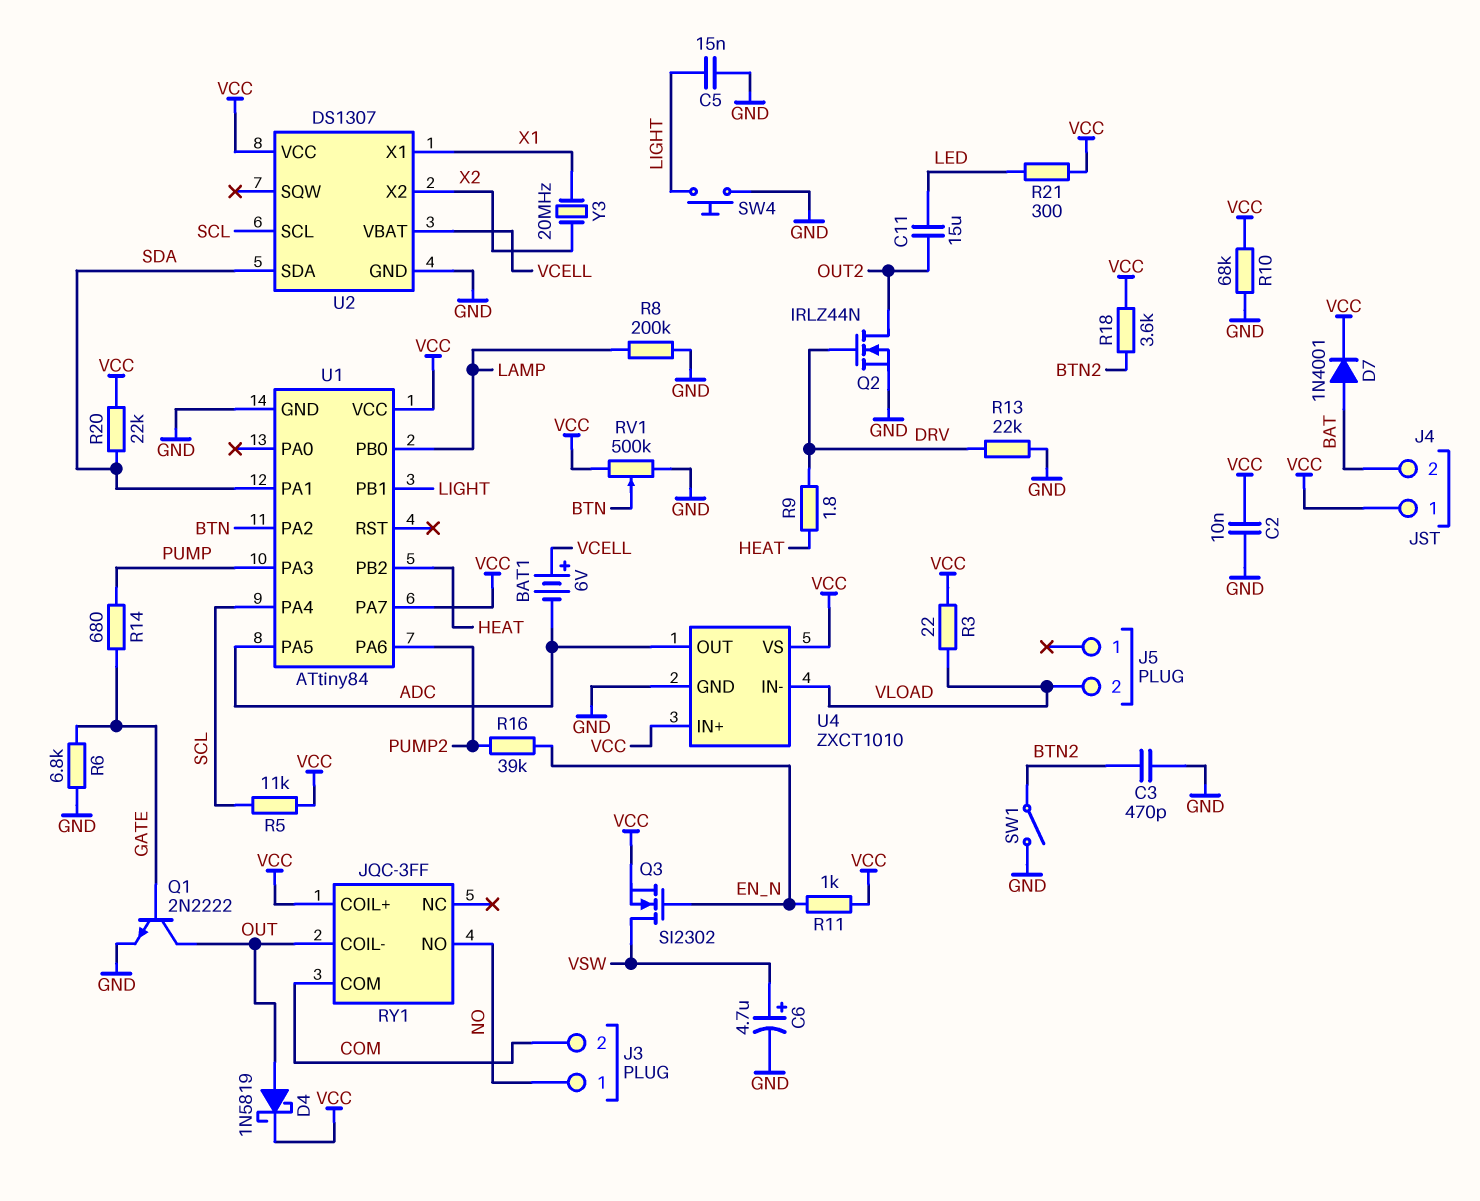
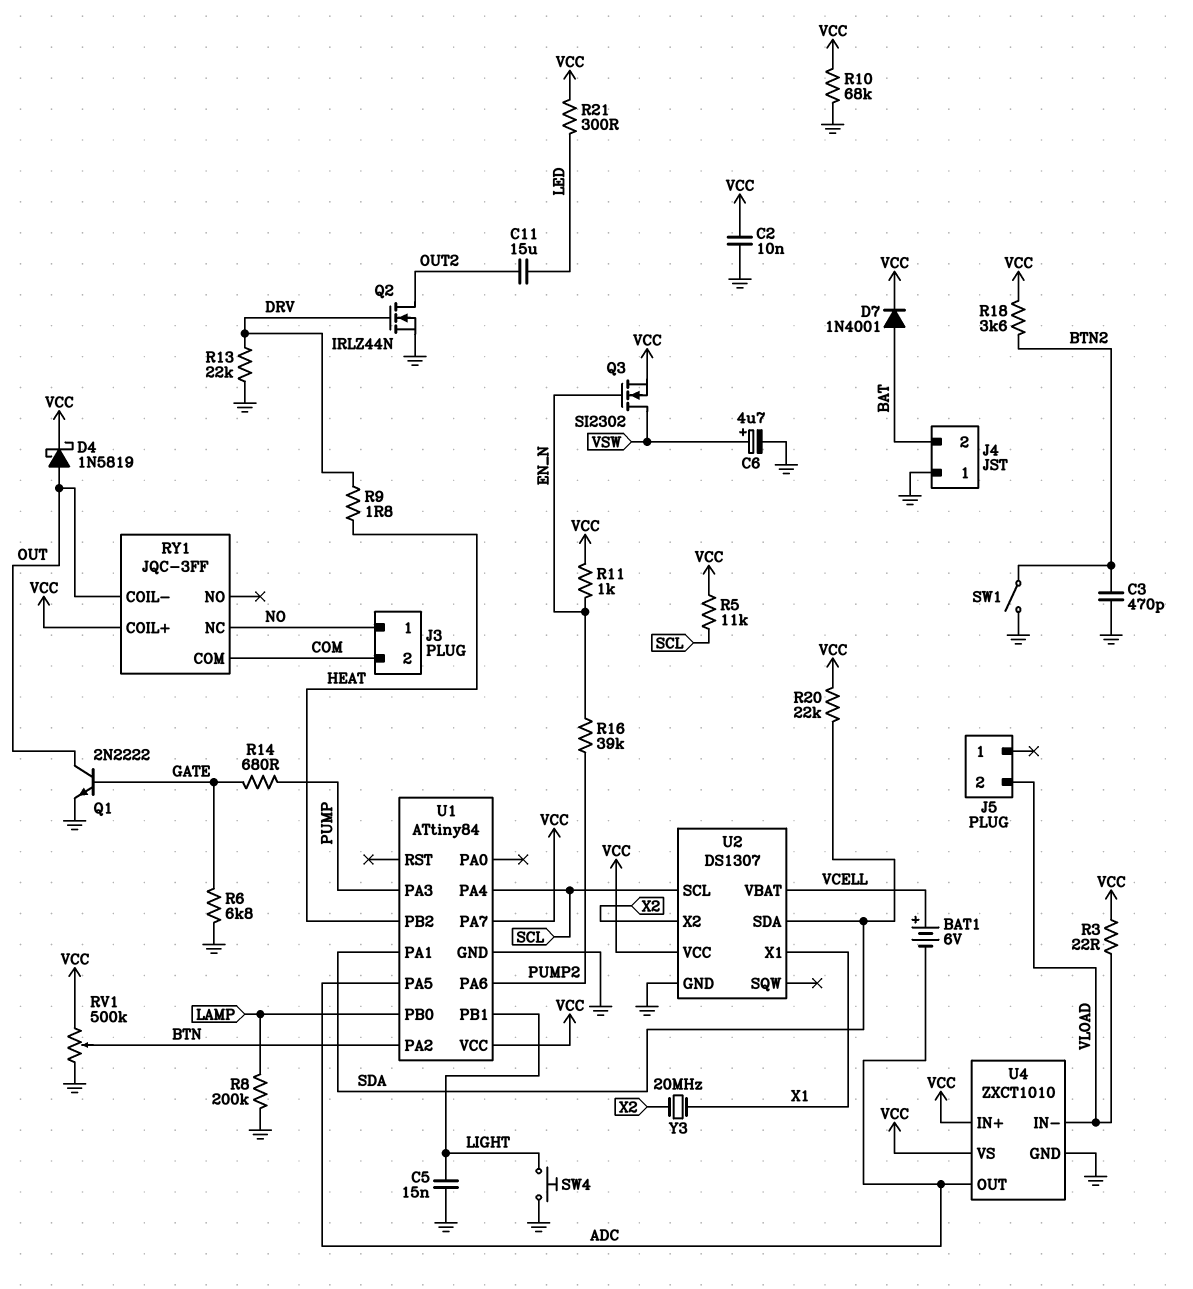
J4 pin 1: VCC -> GND
RY1 pin NC: none -> NO
RY1 pin NO: NO -> none

